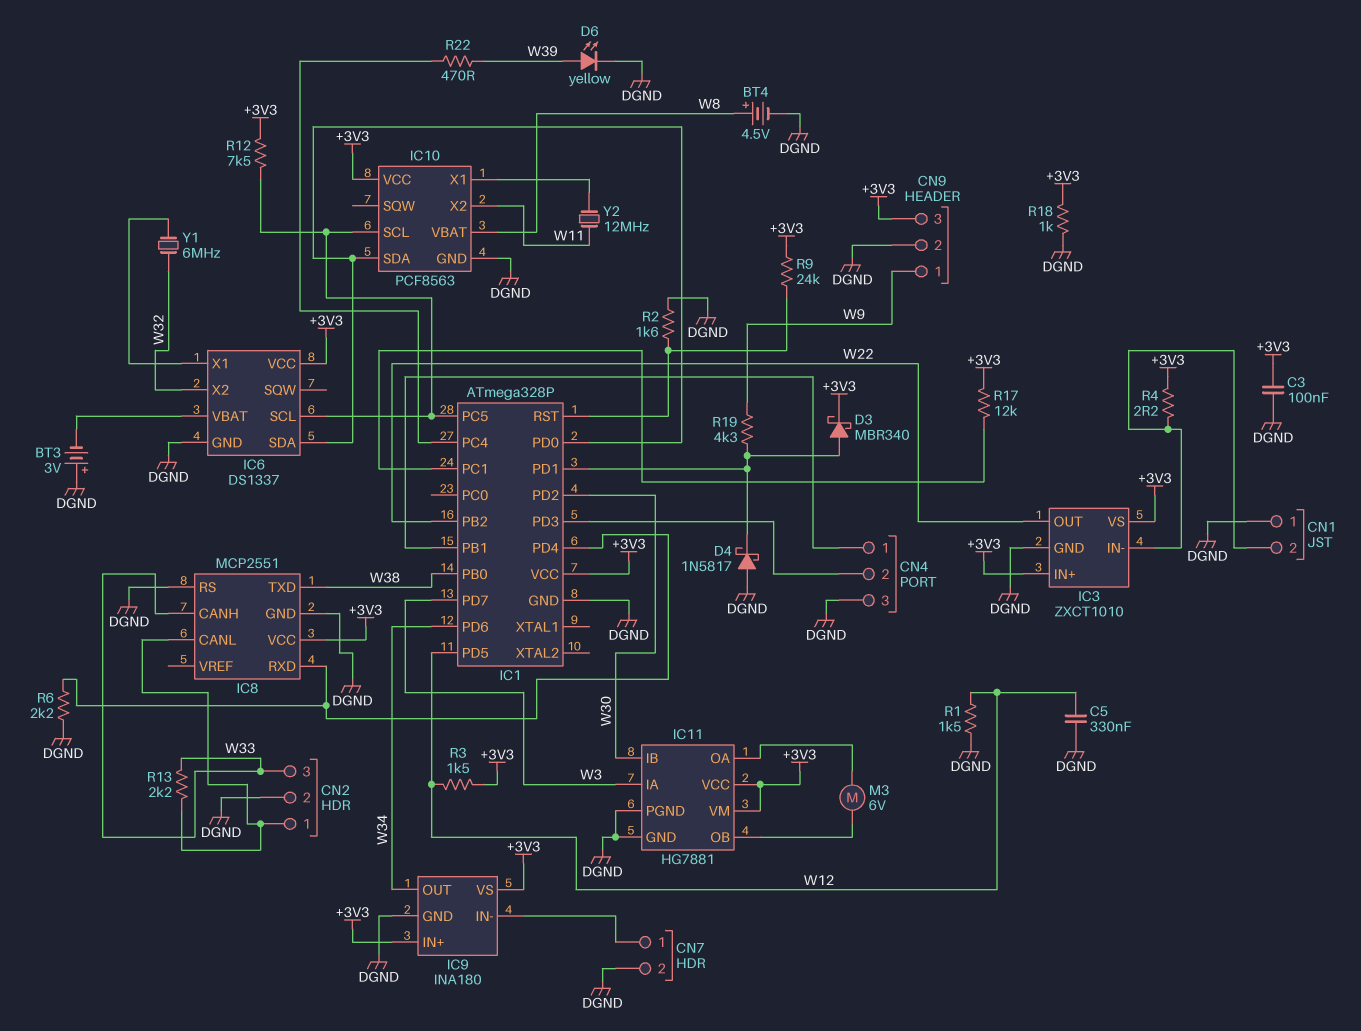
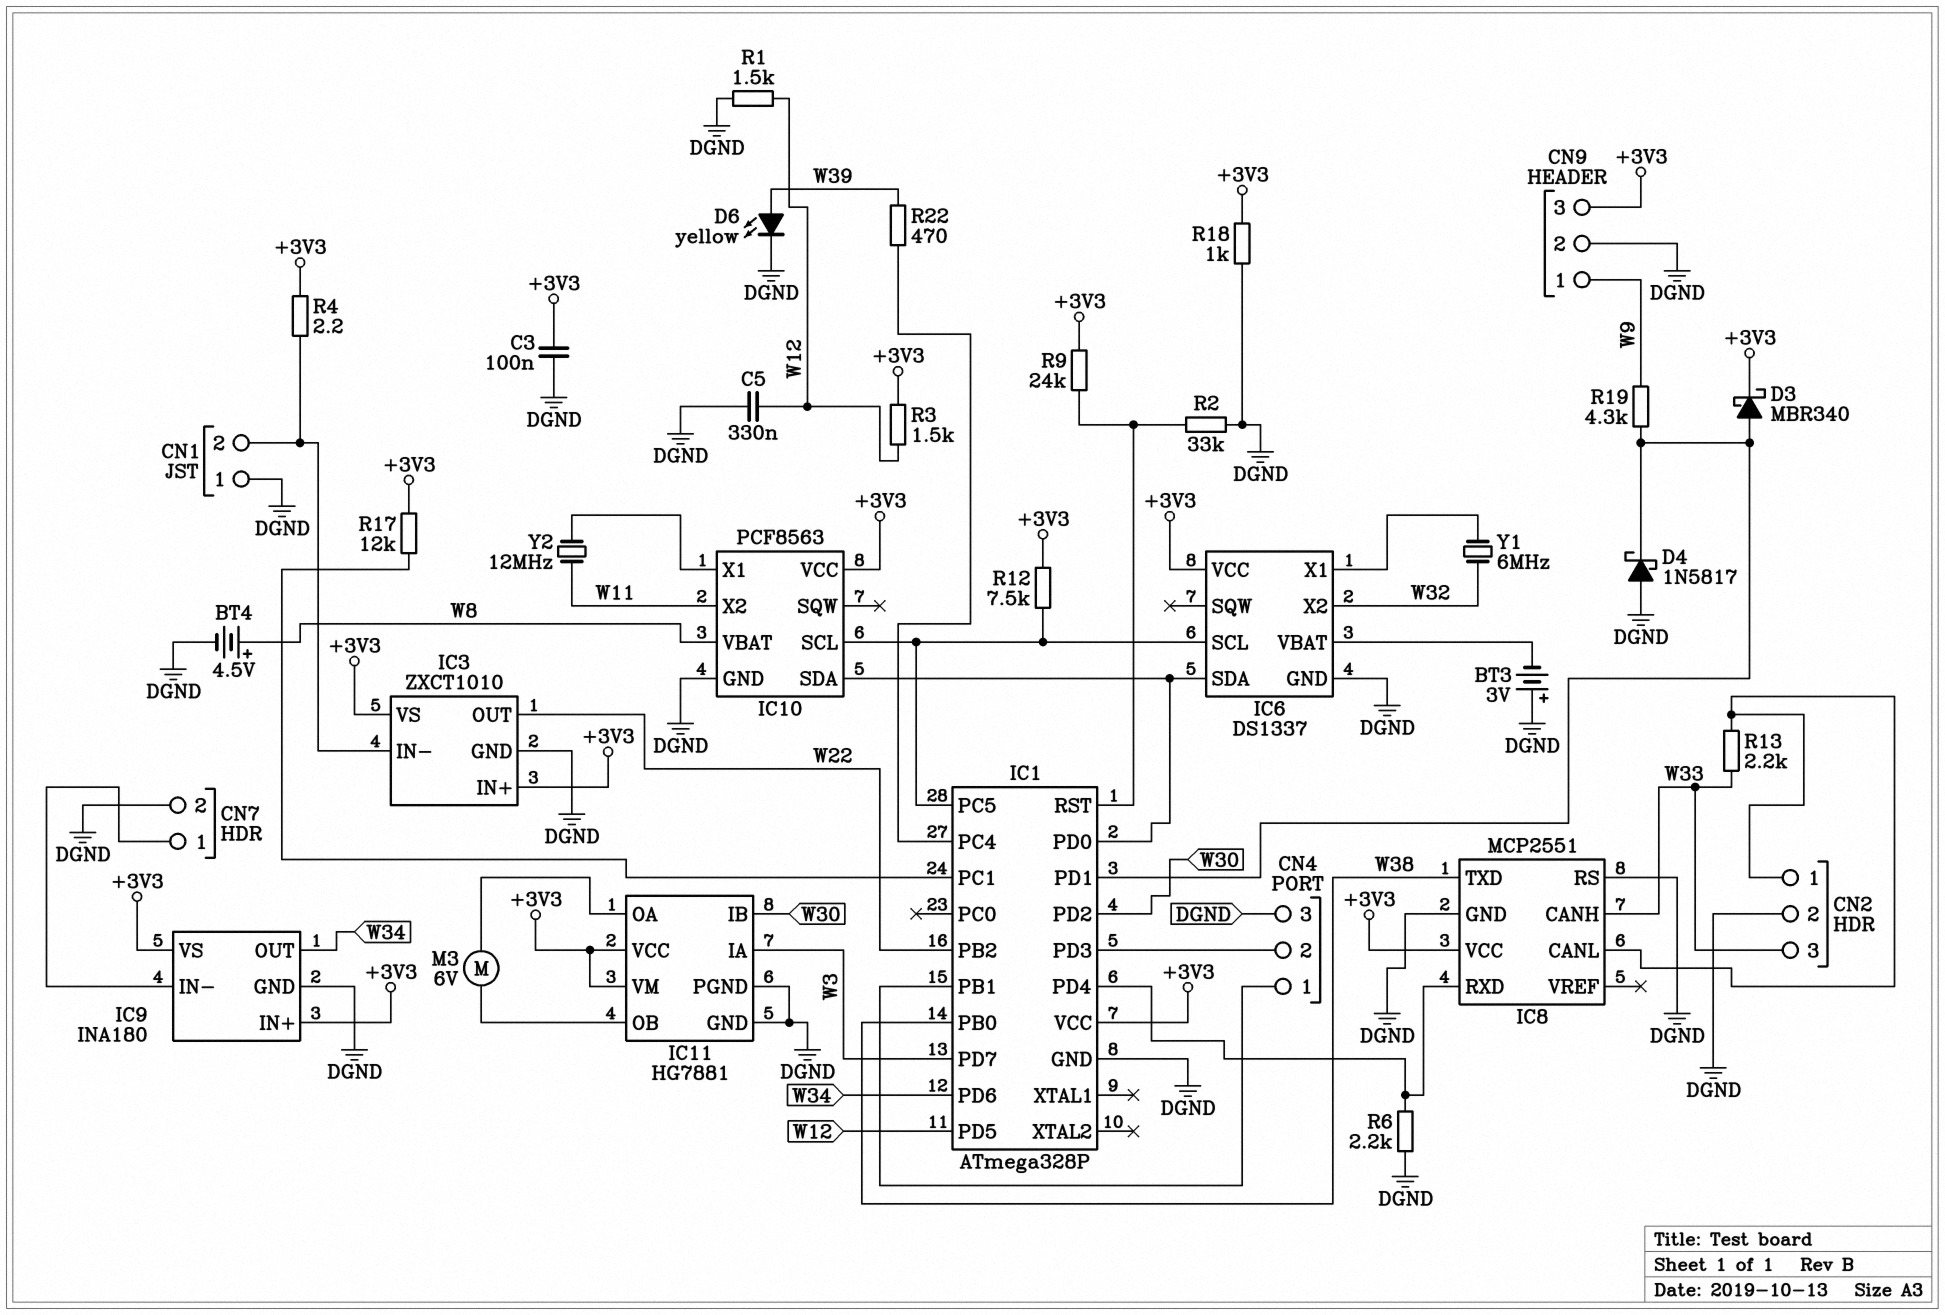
R2: 1.6k (DGND, IC1/RST) -> 33k (DGND, IC1/RST)

